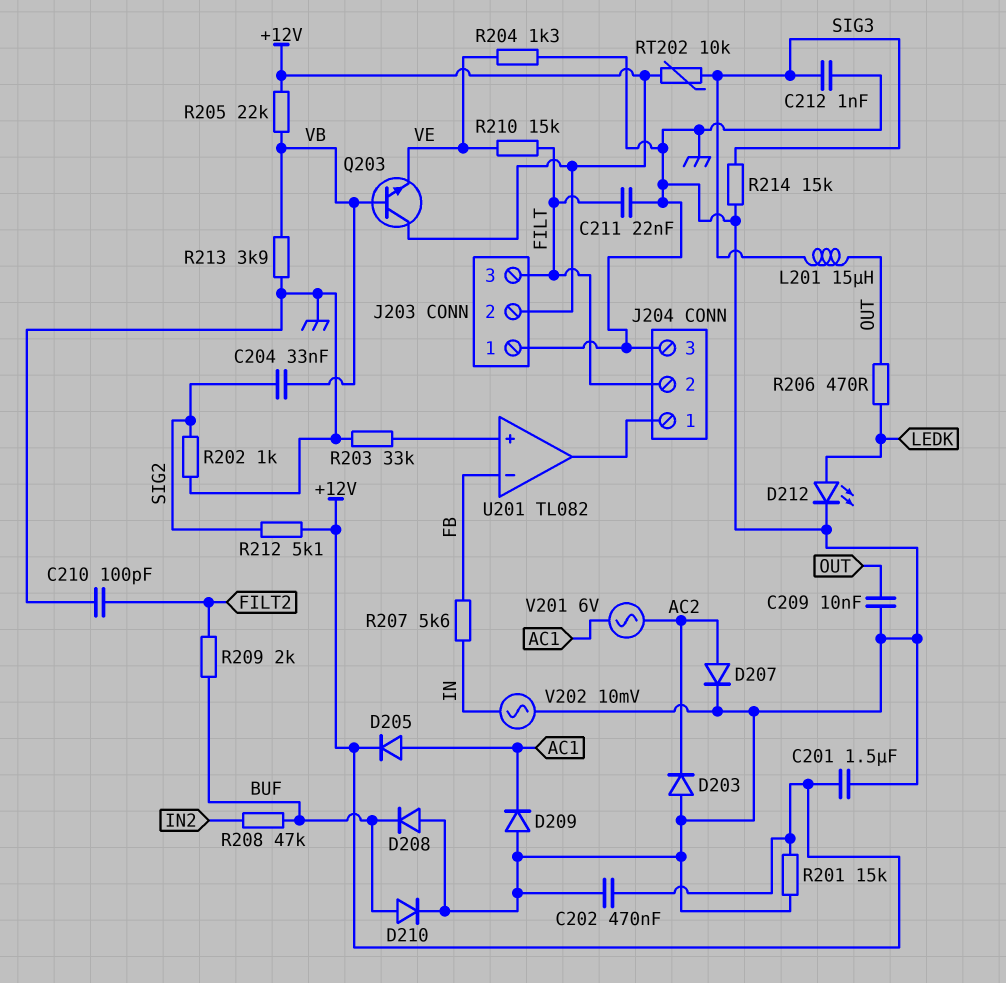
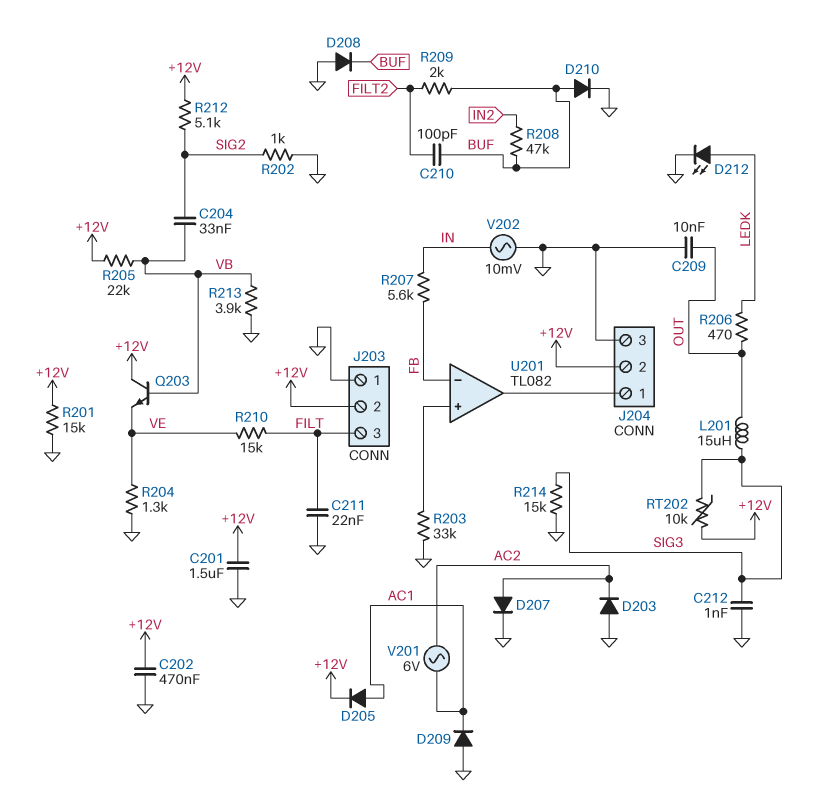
C210: 100pF (FILT2, GND) -> 100pF (BUF, FILT2)
J204 pin 2: FILT -> +12V

